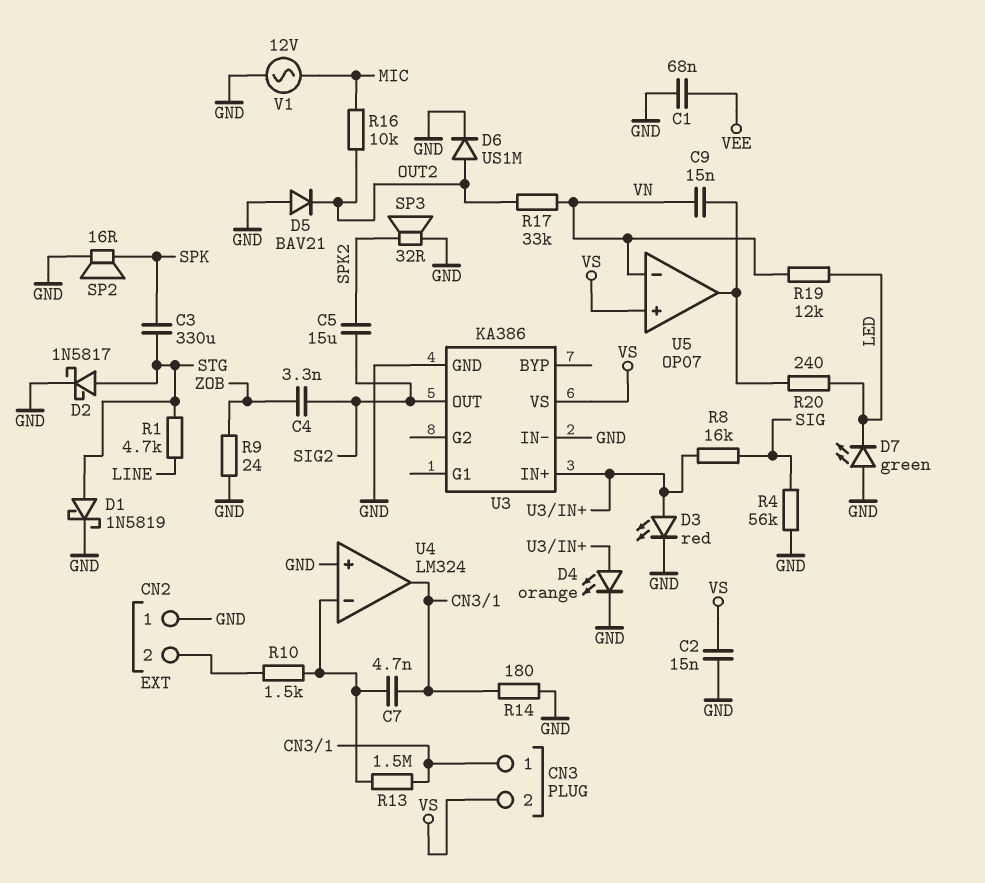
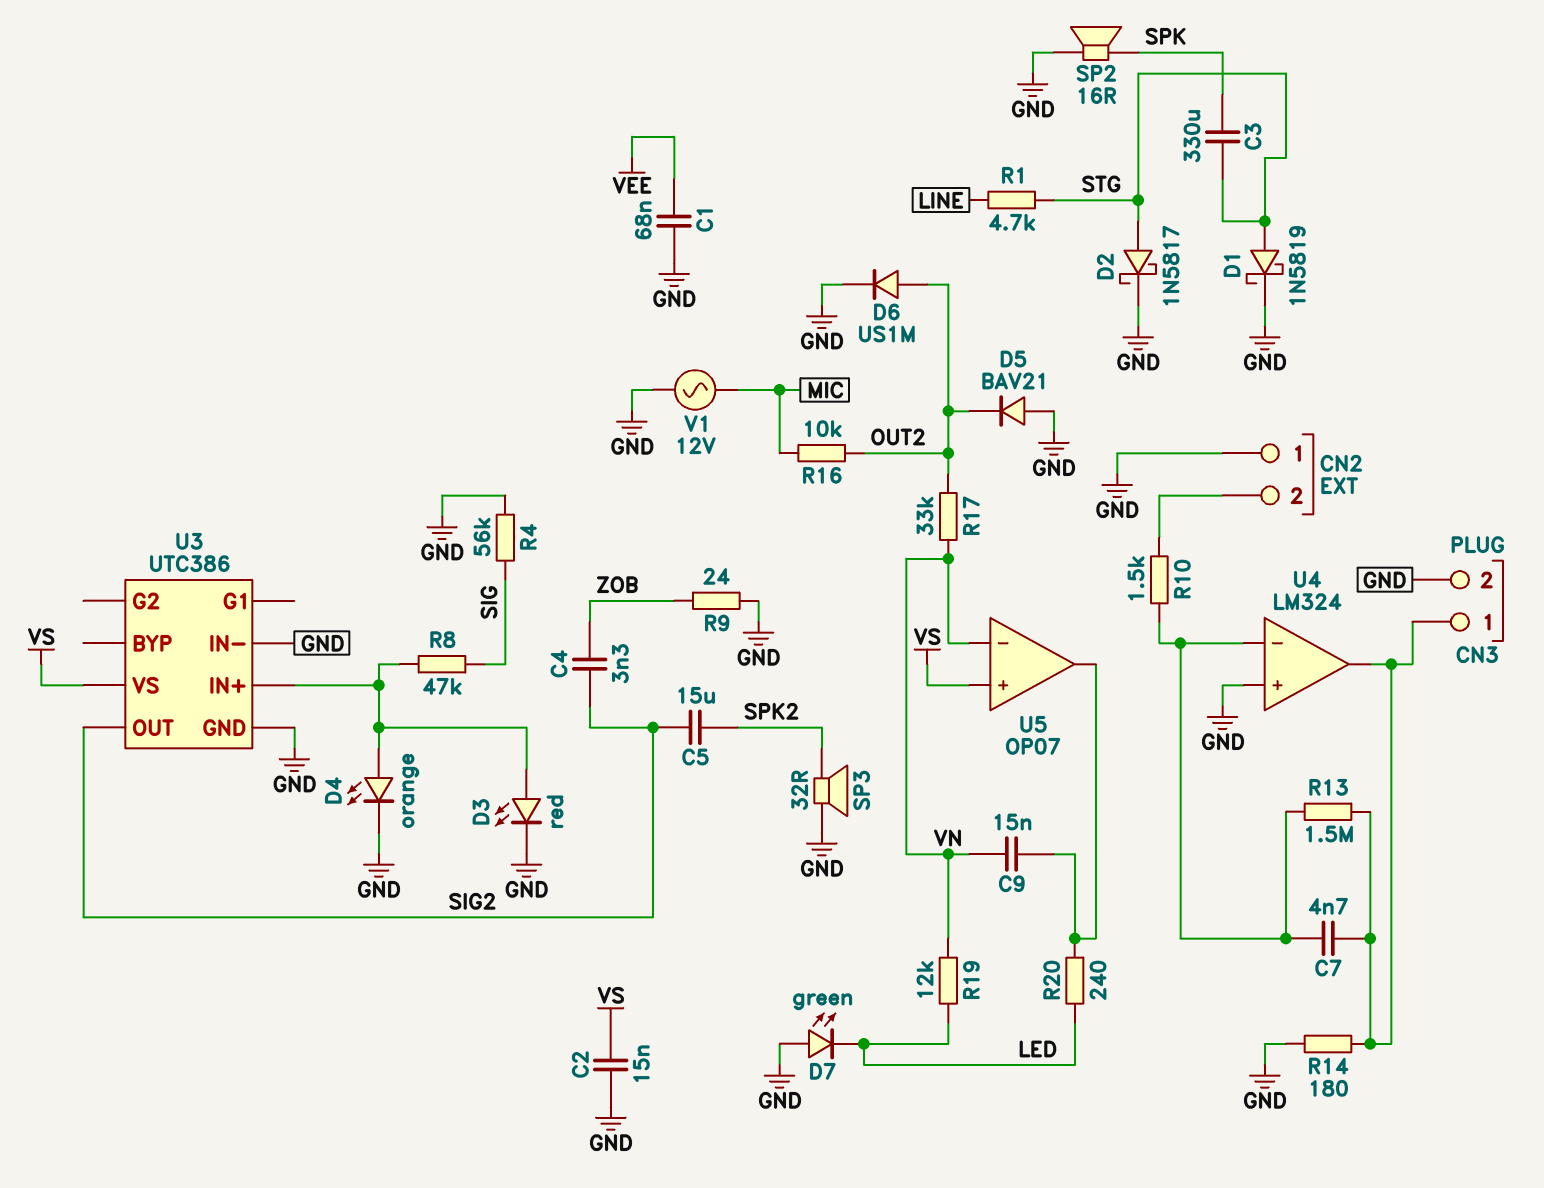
CN3 pin 2: VS -> GND
R8: 16k (SIG, U3/IN+) -> 47k (SIG, U3/IN+)
U3: KA386 -> UTC386

